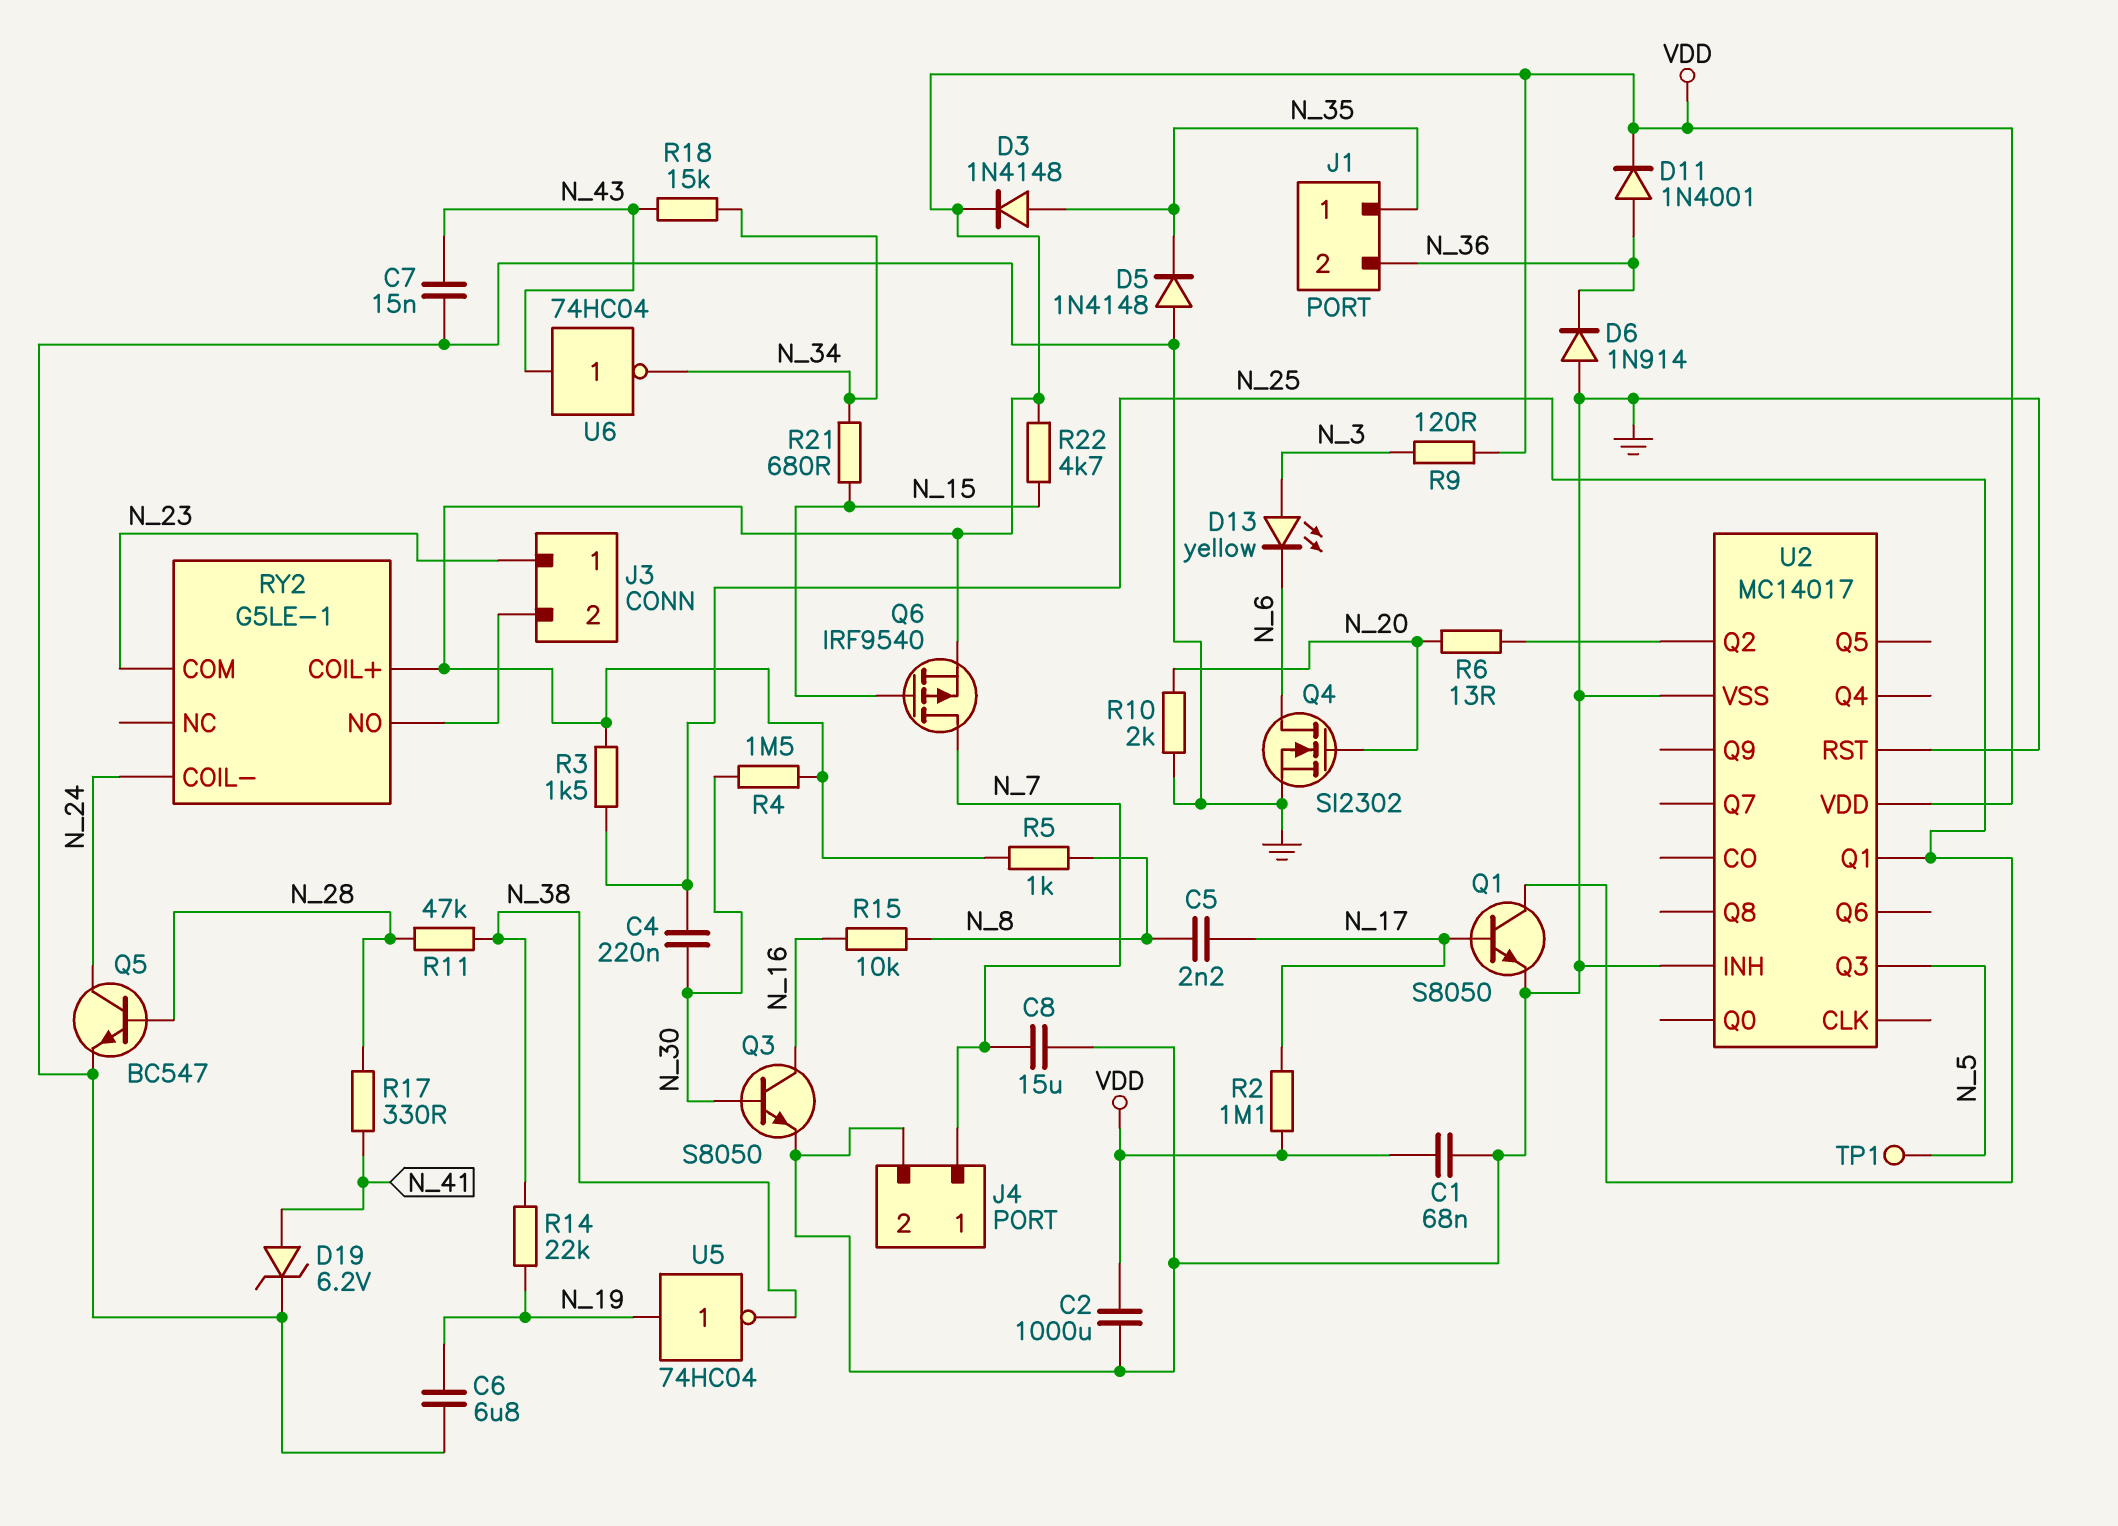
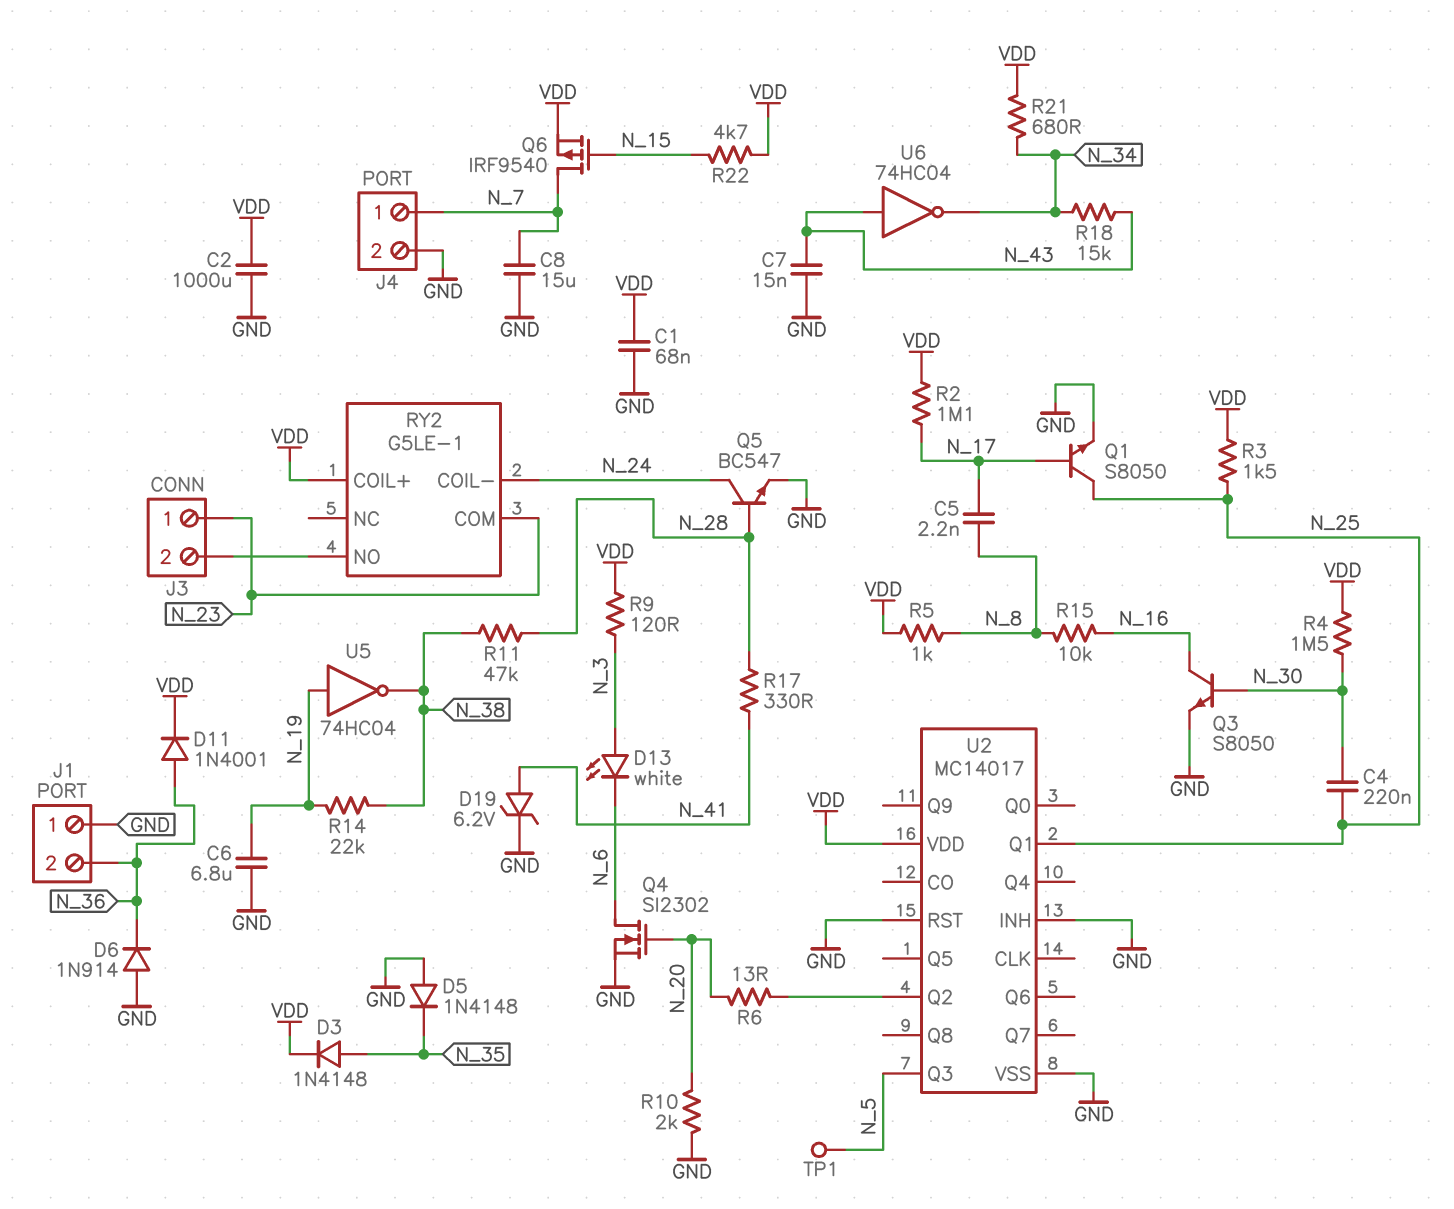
D13: LED yellow (A N_3, K N_6) -> LED white (A N_3, K N_6)
J1 pin 1: N_35 -> GND
R21: 680 (N_15, N_34) -> 680 (N_34, VDD)

